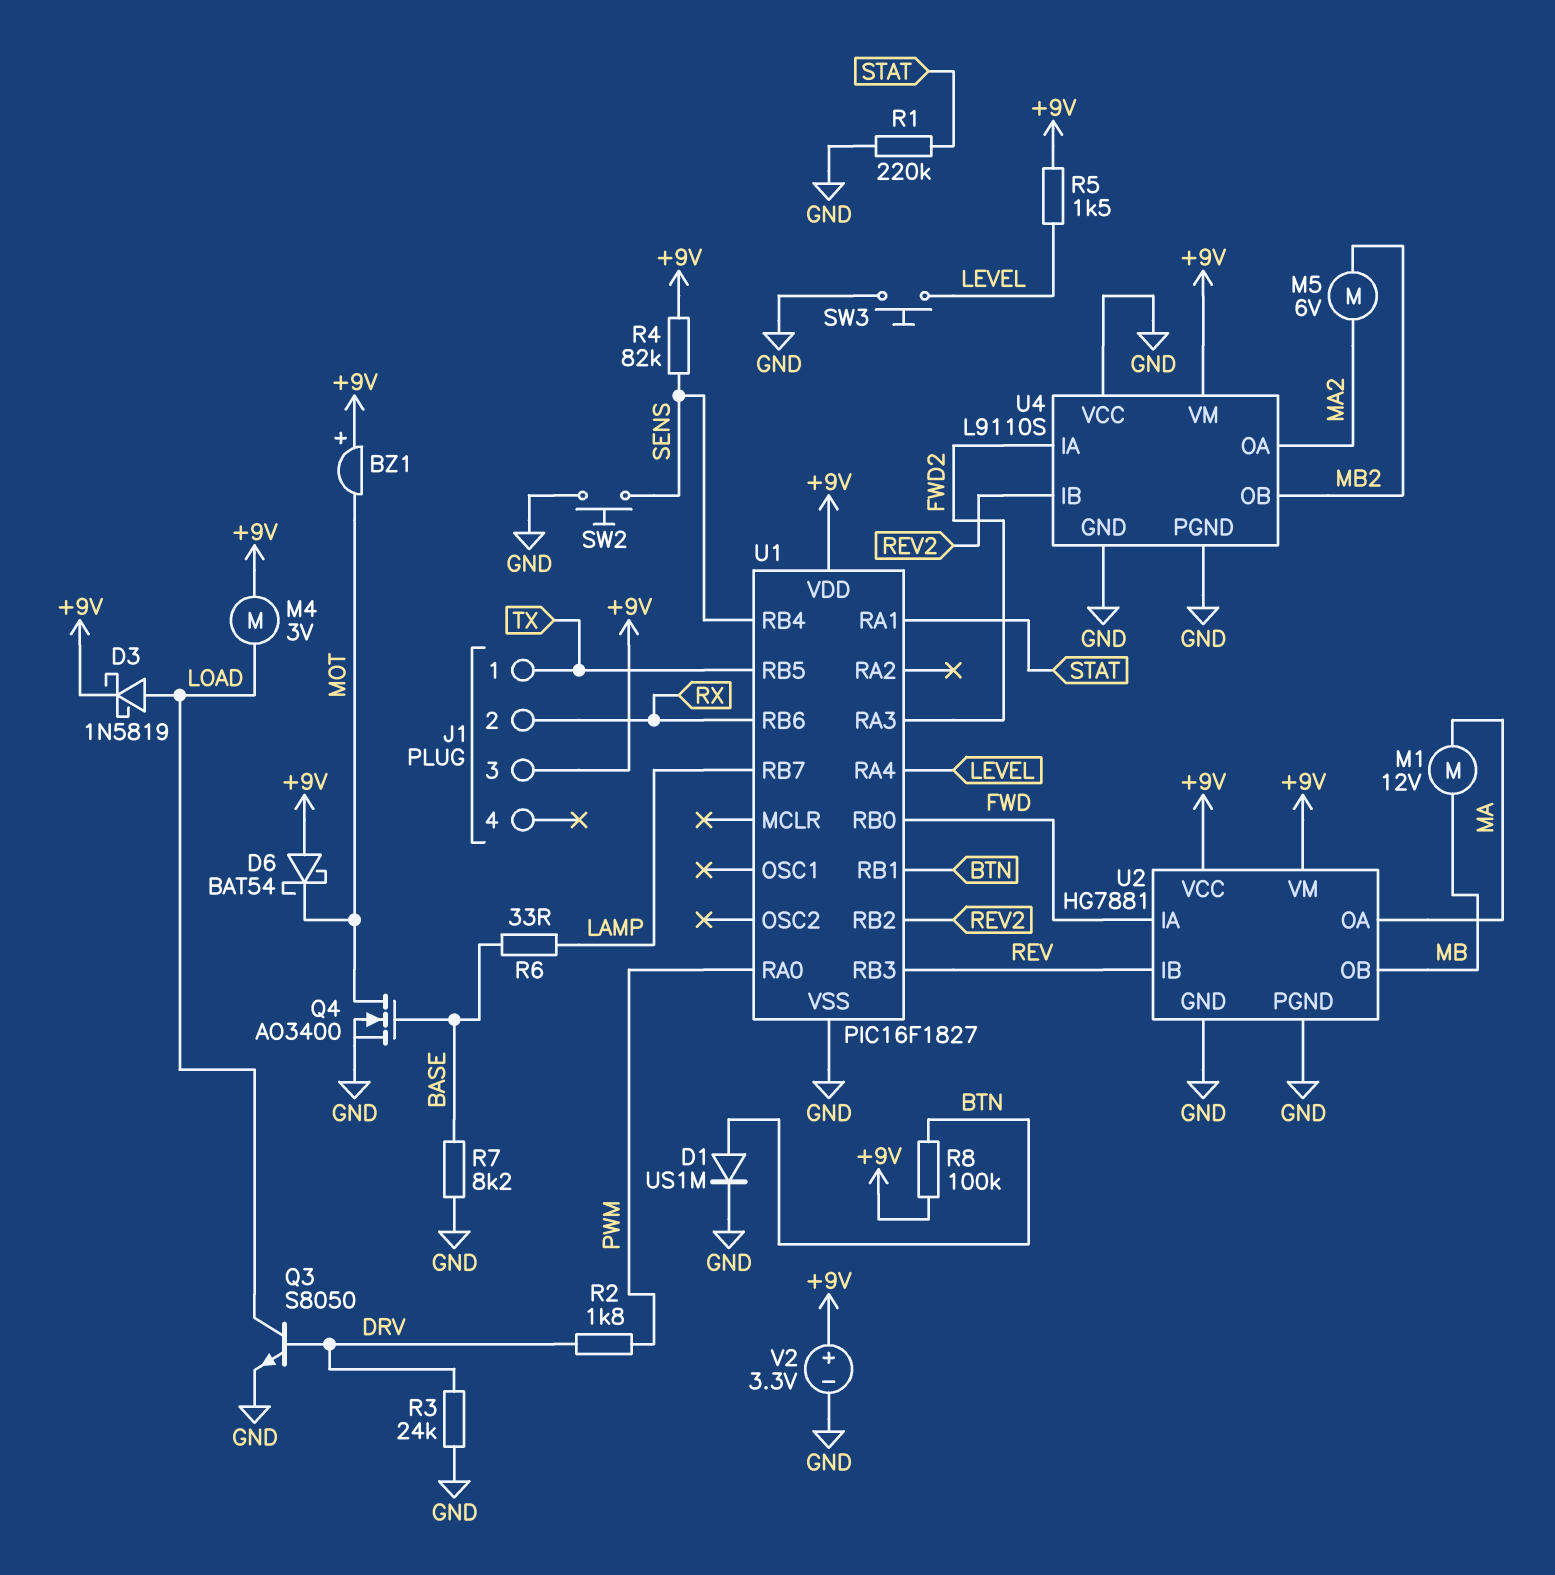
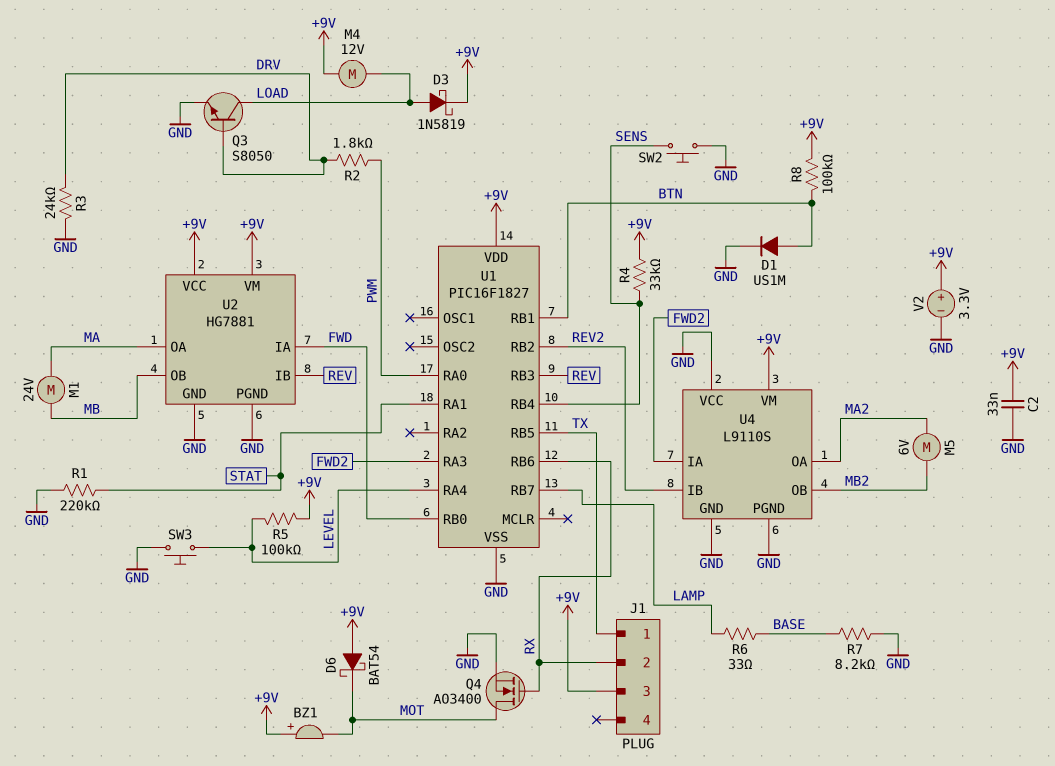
C2: none -> 33nF (+9V, GND)
M1: motor 12V (MA, MB) -> motor 24V (MA, MB)
M4: motor 3V (+9V, LOAD) -> motor 12V (+9V, LOAD)
Q4: NMOS AO3400 (G BASE, D MOT, S GND) -> NMOS AO3400 (G RX, D MOT, S GND)
R4: 82k (+9V, SENS) -> 33k (+9V, SENS)
R5: 1.5k (+9V, LEVEL) -> 100k (+9V, LEVEL)

